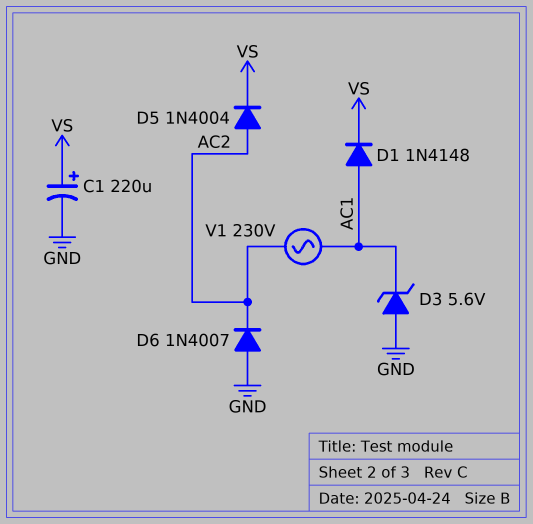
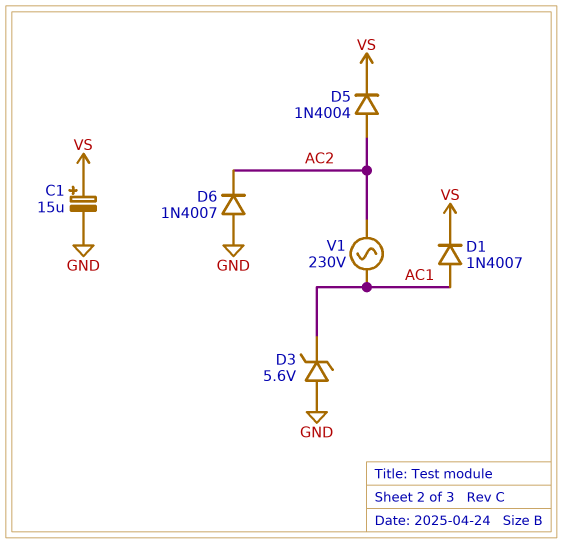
C1: 220uF (plus VS, minus GND) -> 15uF (plus VS, minus GND)
D1: diode 1N4148 (A AC1, K VS) -> diode 1N4007 (A AC1, K VS)

